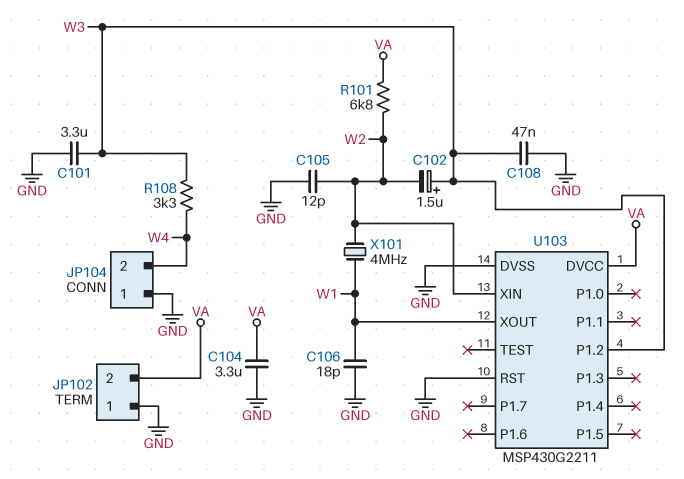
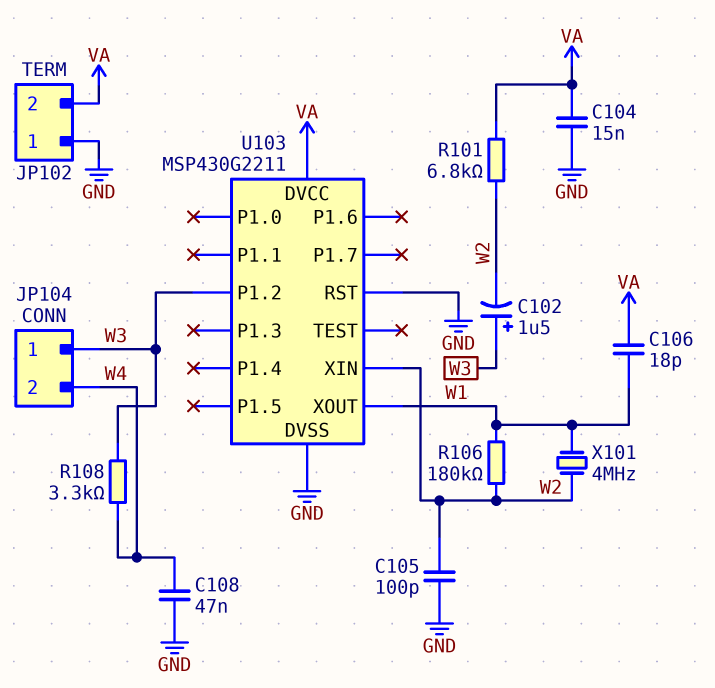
C101: 3.3uF (GND, W3) -> none
C104: 3.3uF (GND, VA) -> 15nF (GND, VA)
C105: 12pF (GND, W2) -> 100pF (GND, W2)
C106: 18pF (GND, W1) -> 18pF (VA, W1)
C108: 47nF (GND, W3) -> 47nF (GND, W4)
JP104 pin 1: GND -> W3
R106: none -> 180k (W1, W2)

